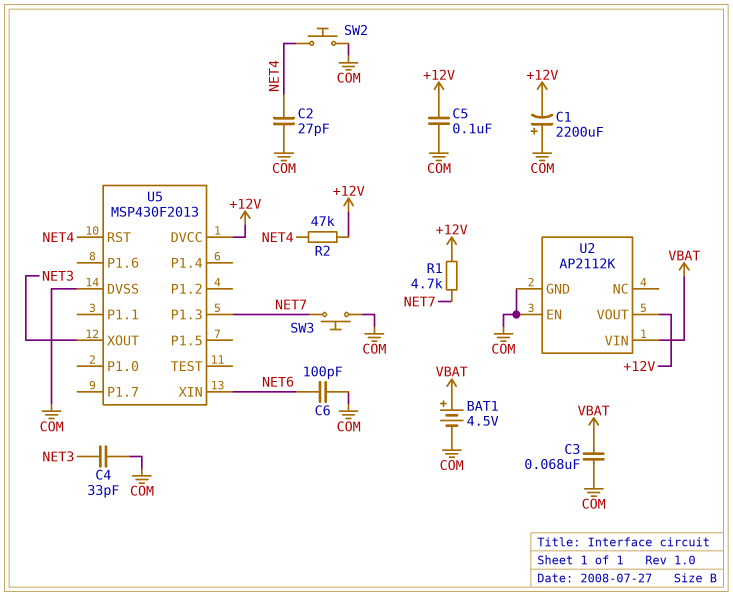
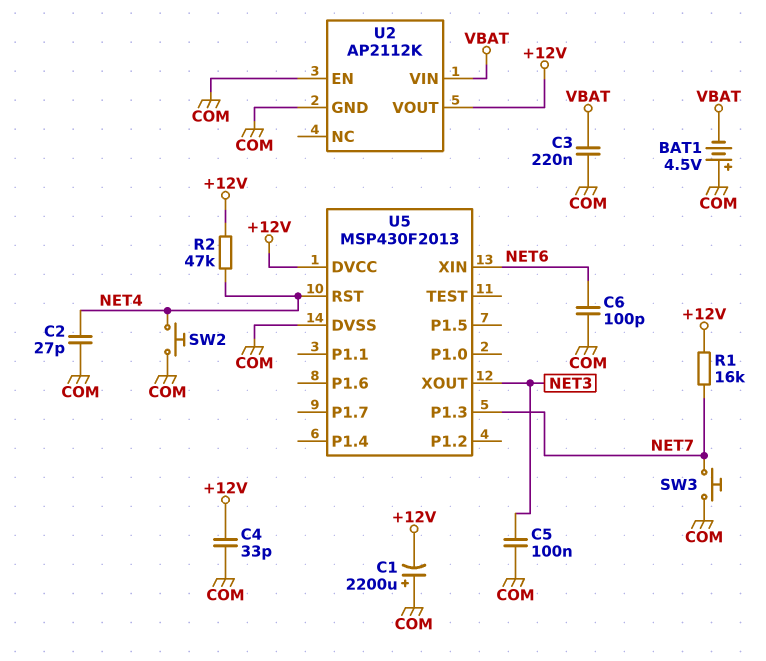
BAT1: 4.5V (plus VBAT, minus COM) -> 4.5V (plus COM, minus VBAT)
C3: 68nF (COM, VBAT) -> 220nF (COM, VBAT)
C4: 33pF (COM, NET3) -> 33pF (+12V, COM)
C5: 100nF (+12V, COM) -> 100nF (COM, NET3)
R1: 4.7k (+12V, NET7) -> 16k (+12V, NET7)

